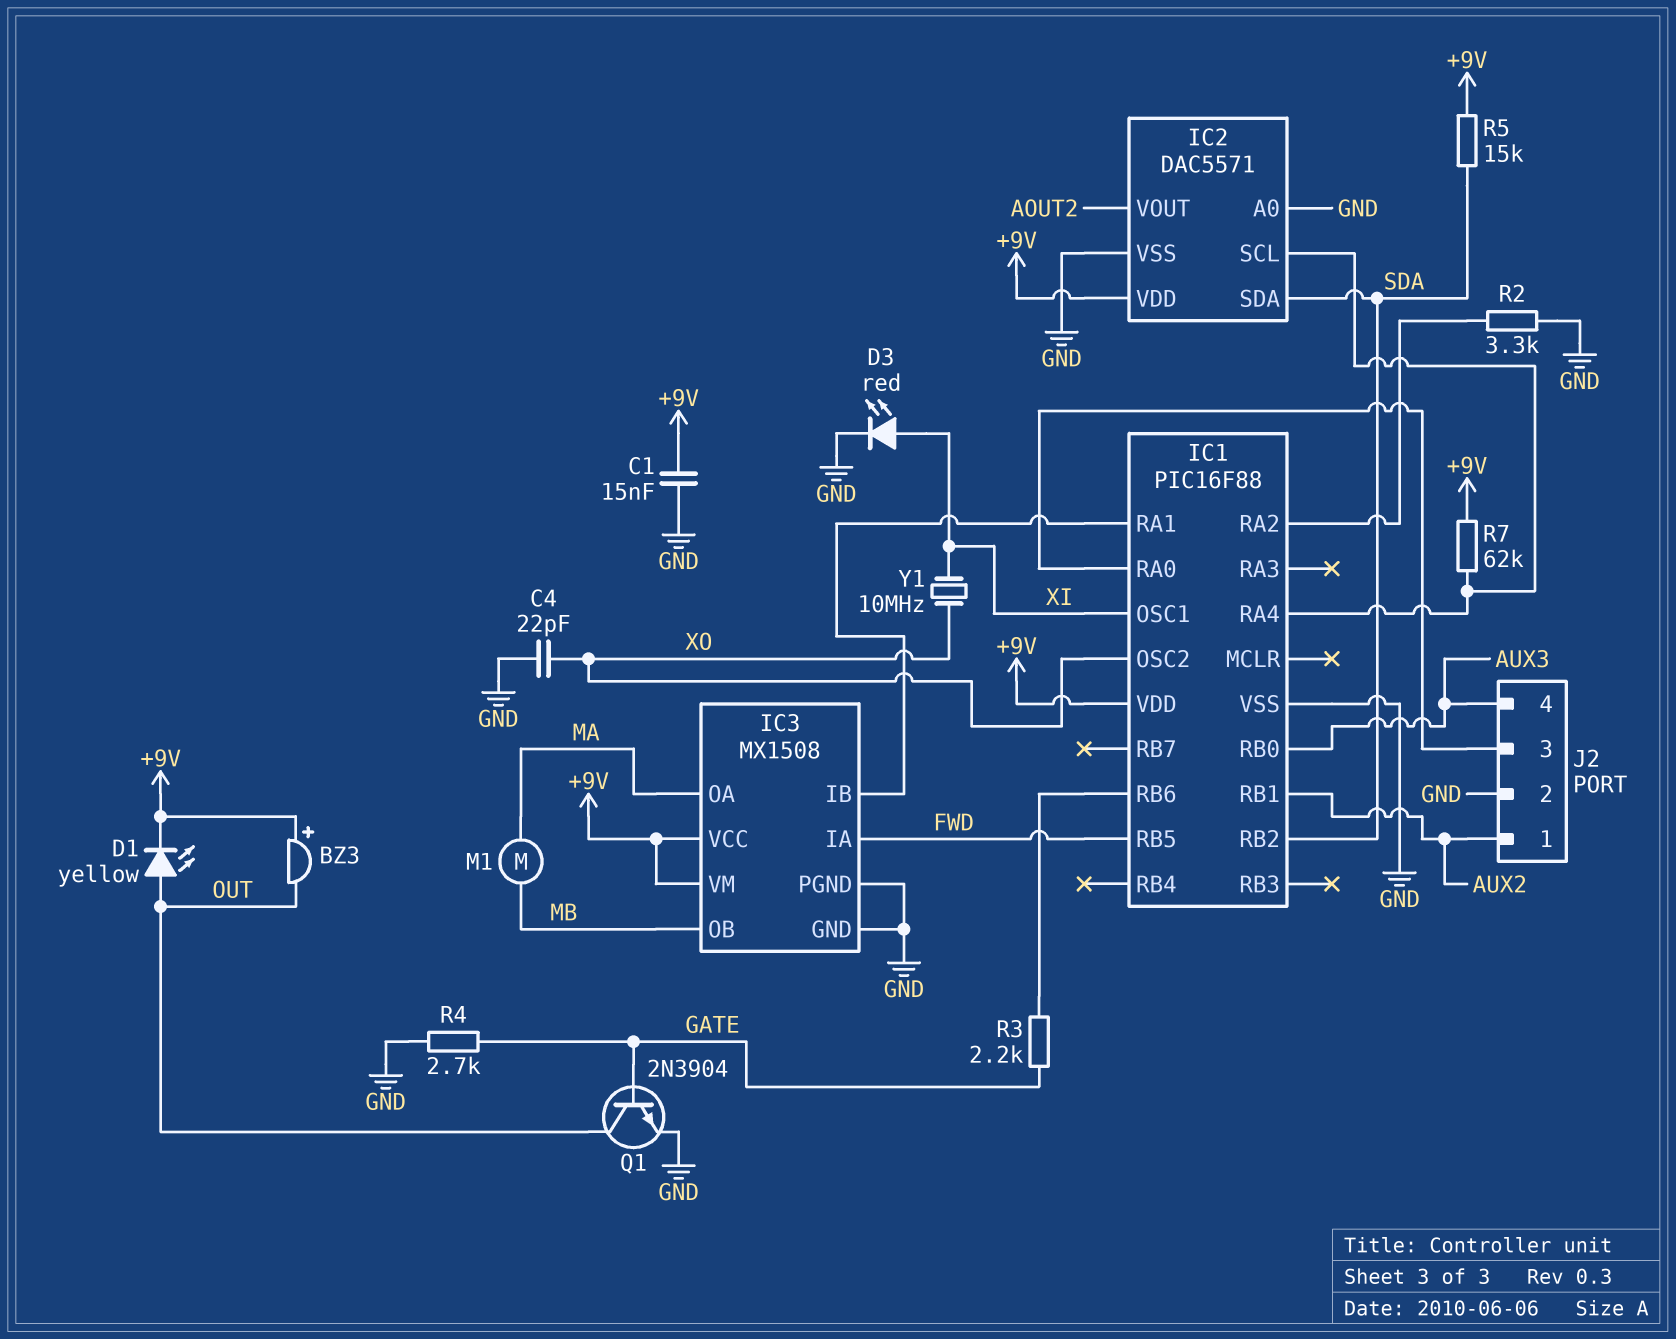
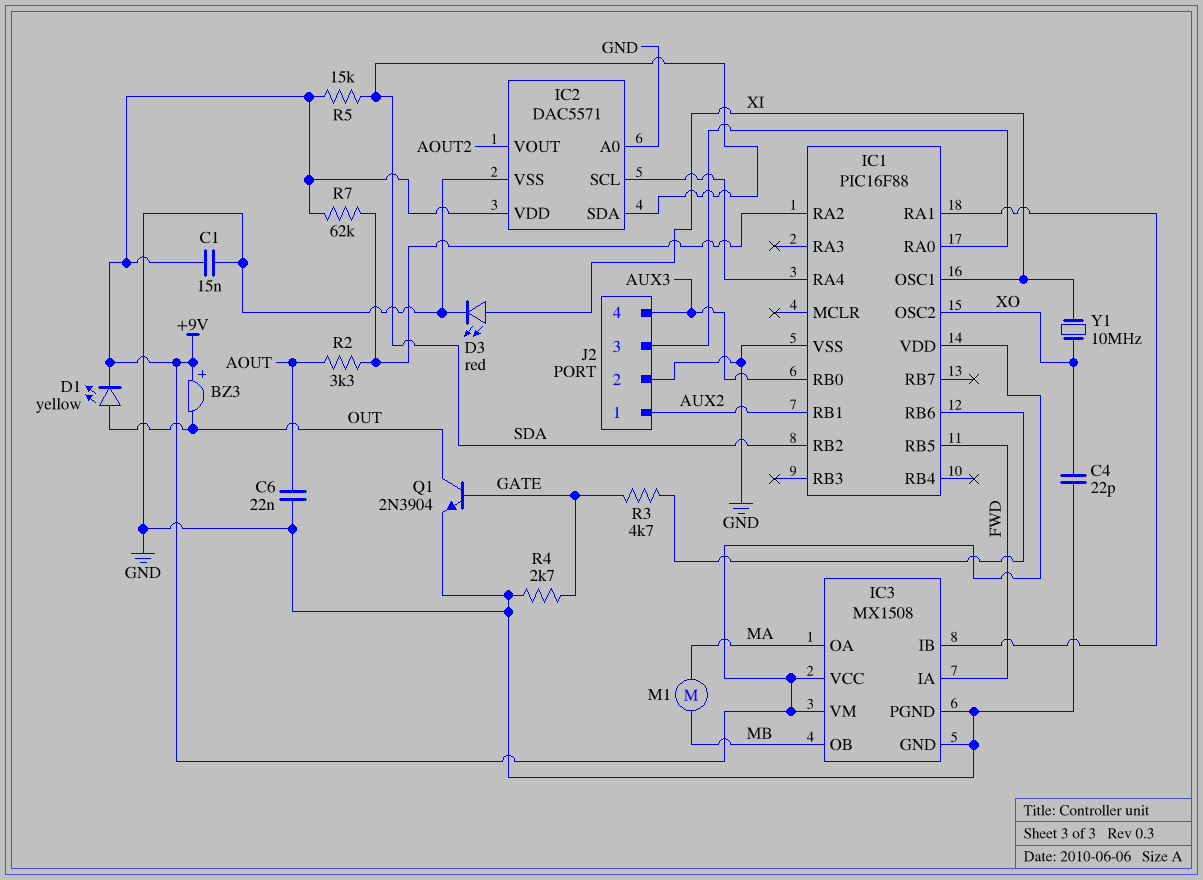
C6: none -> 22nF (AOUT, GND)
R2: 3.3k (GND, IC1/RA2) -> 3.3k (AOUT, IC1/RA2)
R3: 2.2k (GATE, IC1/RB6) -> 4.7k (GATE, IC1/RB6)
R7: 62k (+9V, IC1/RA4) -> 62k (+9V, IC1/RA2)

